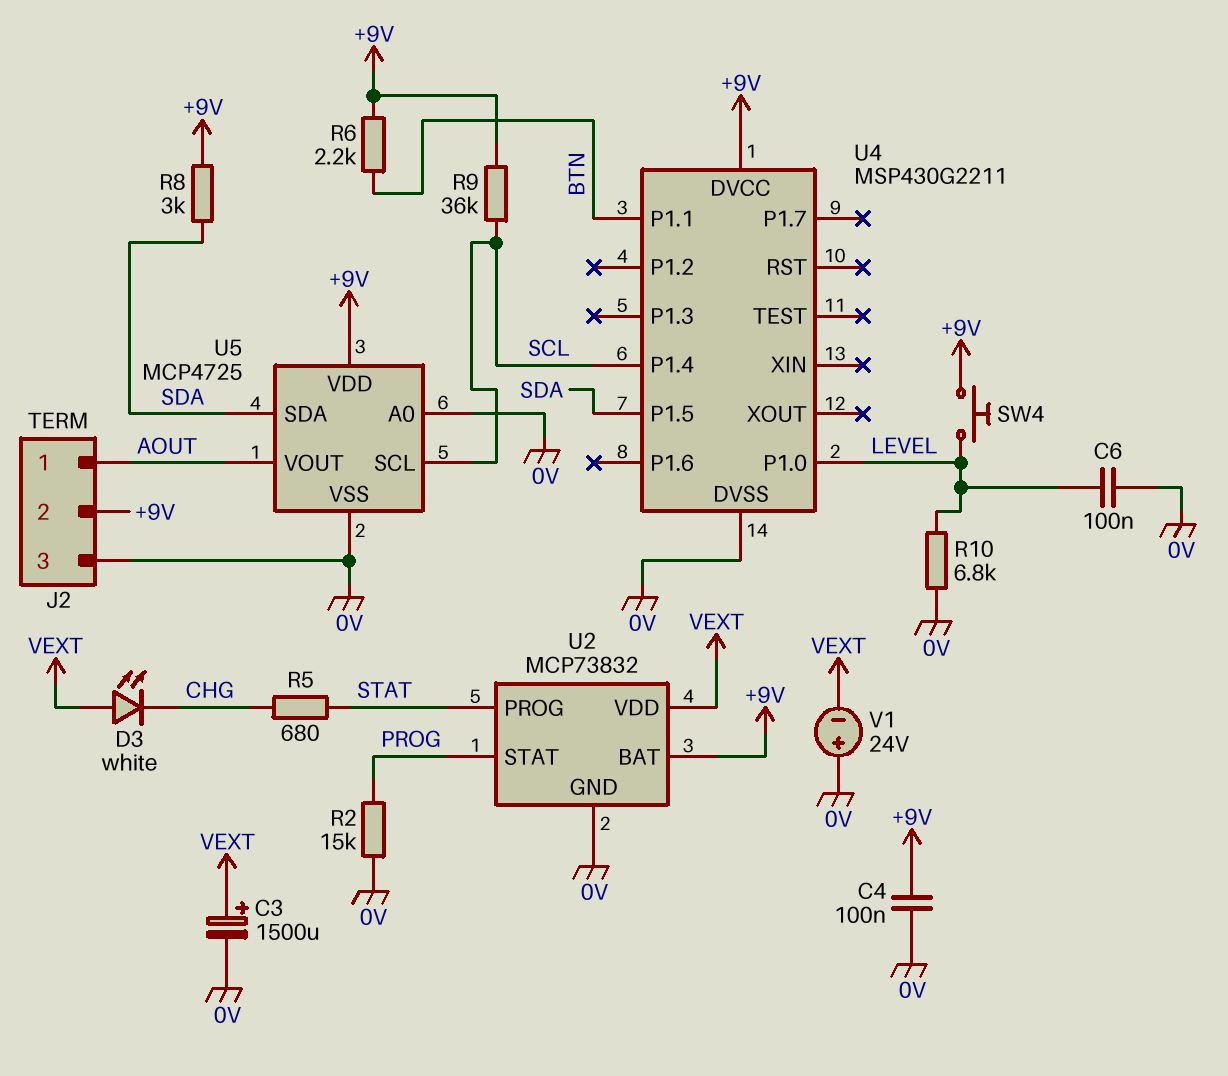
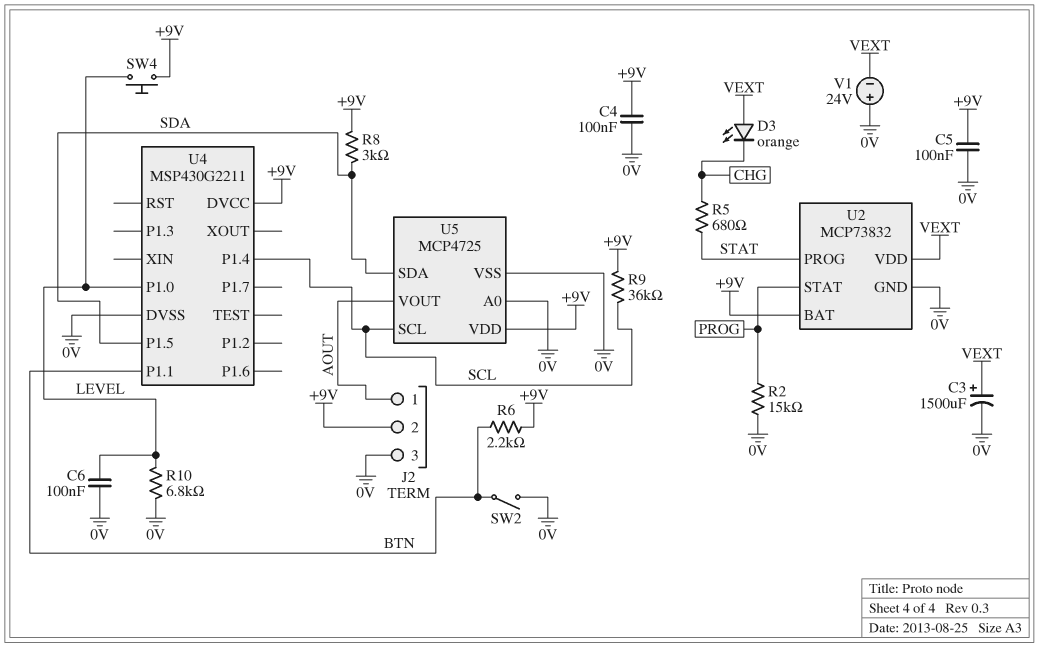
C5: none -> 100nF (+9V, 0V)
D3: LED white (A VEXT, K CHG) -> LED orange (A VEXT, K CHG)
SW2: none -> switch (0V, BTN)

